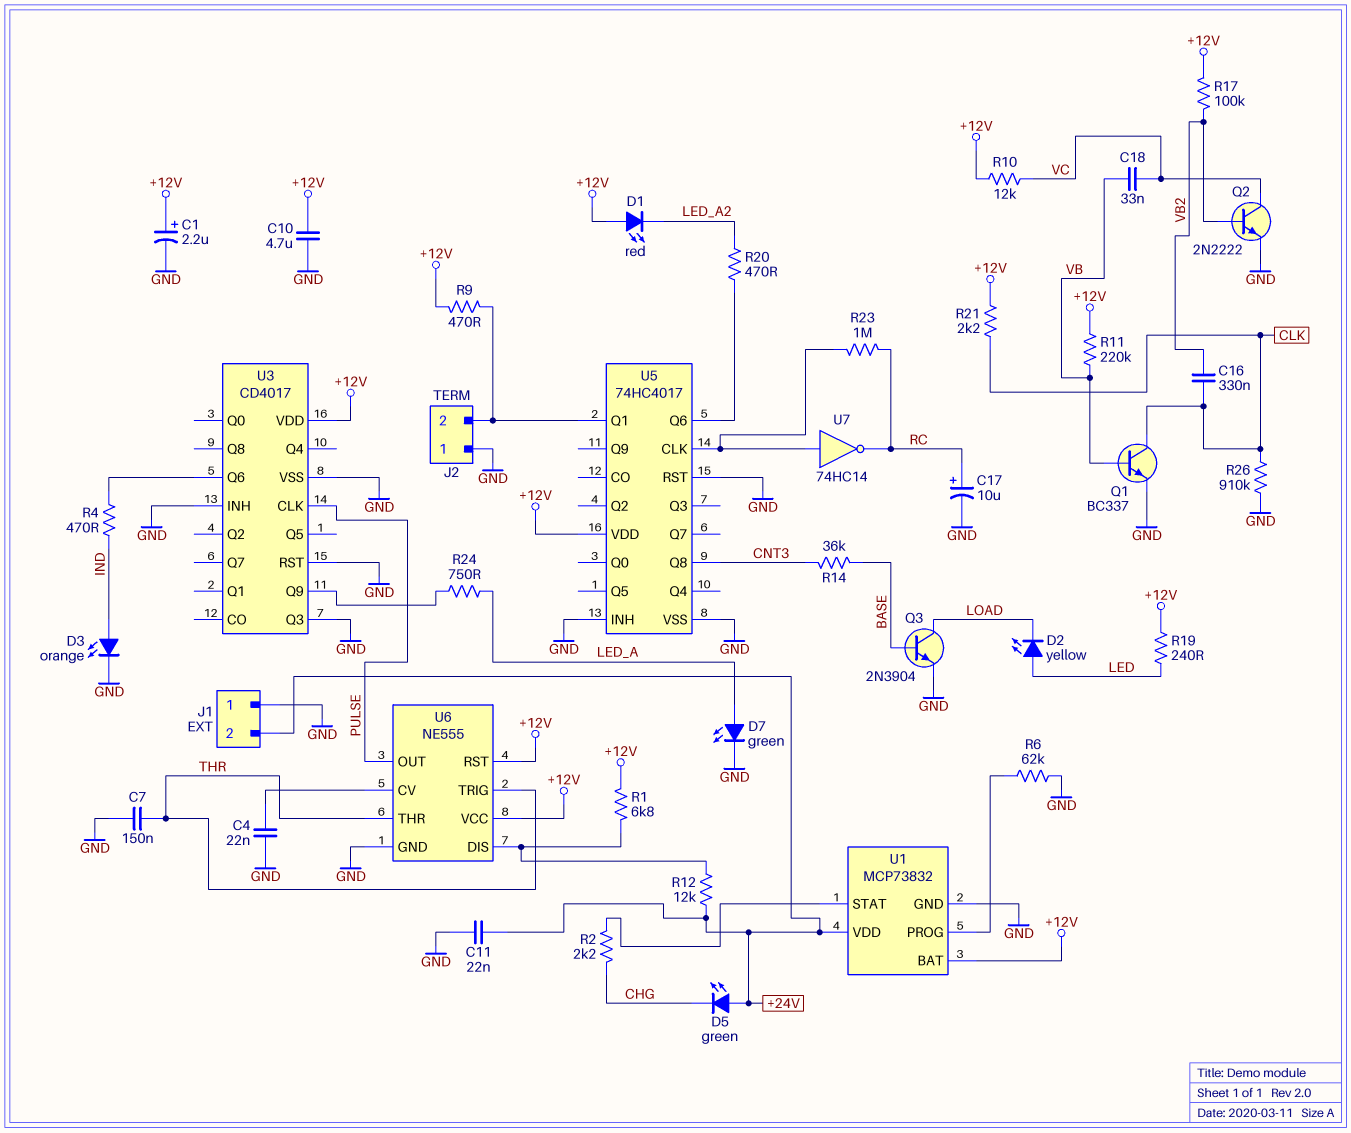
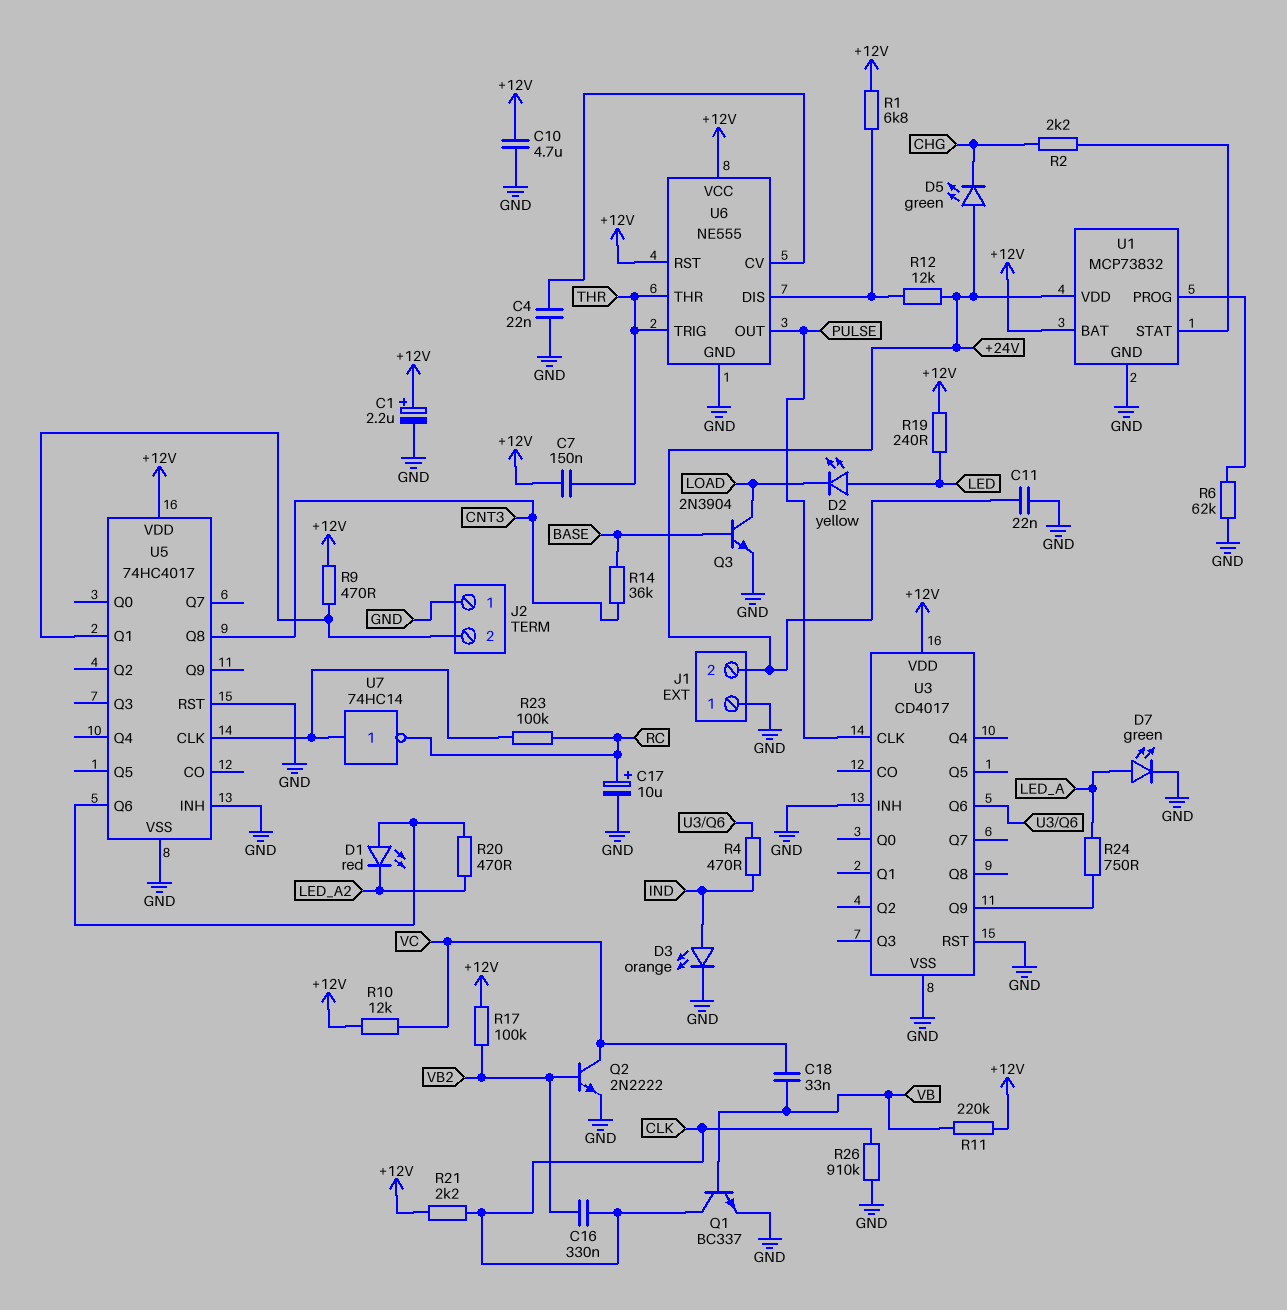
C7: 150nF (GND, THR) -> 150nF (+12V, THR)
D1: LED red (A +12V, K LED_A2) -> LED red (A U5/Q6, K LED_A2)
R23: 1M (RC, U5/CLK) -> 100k (RC, U5/CLK)
U3 pin Q3: GND -> none

